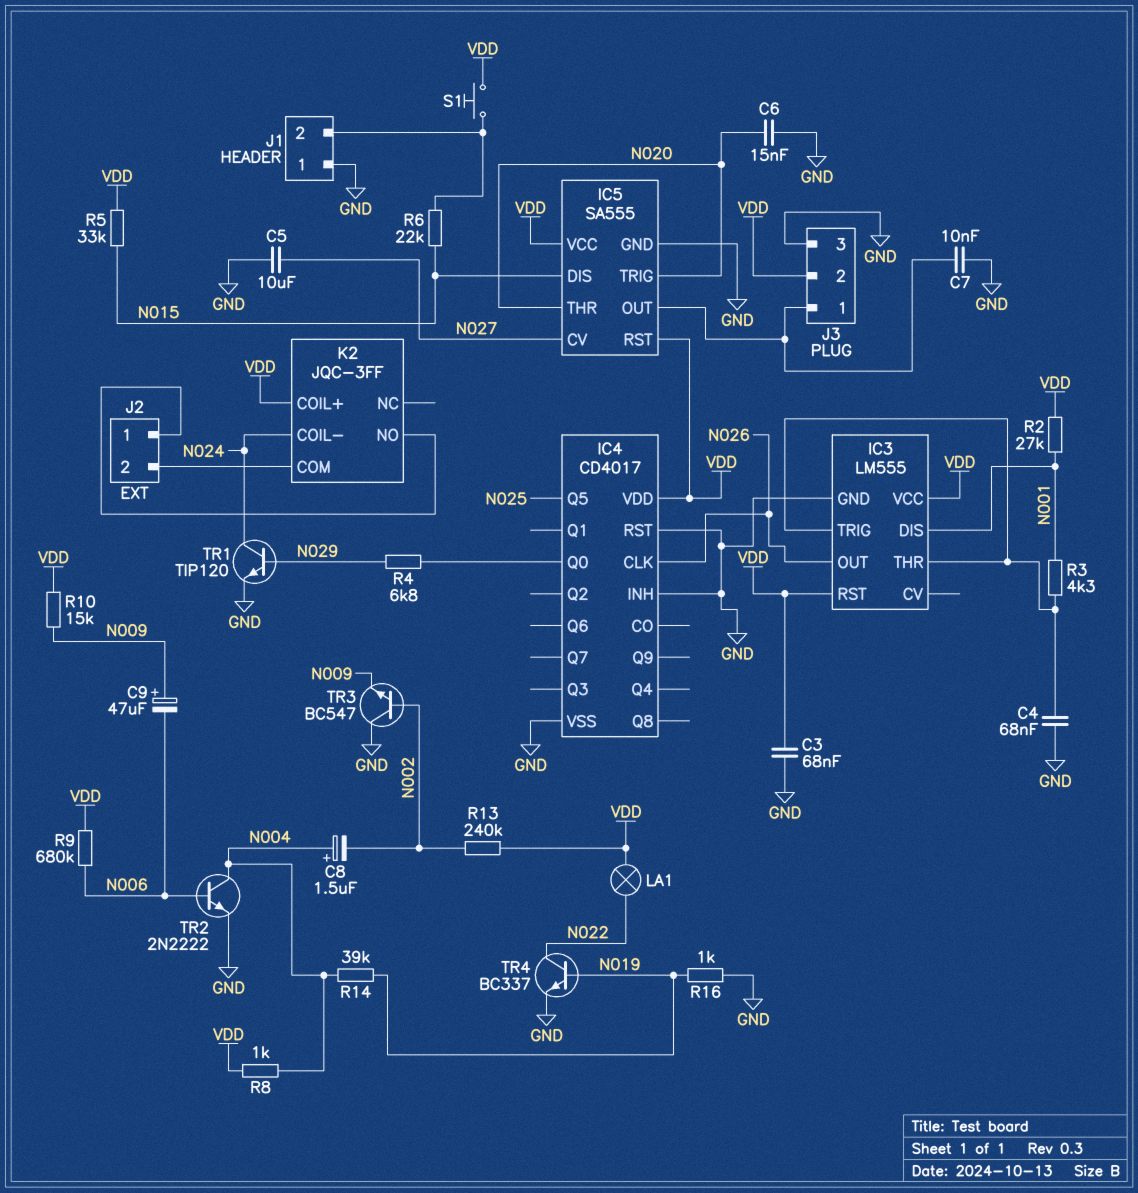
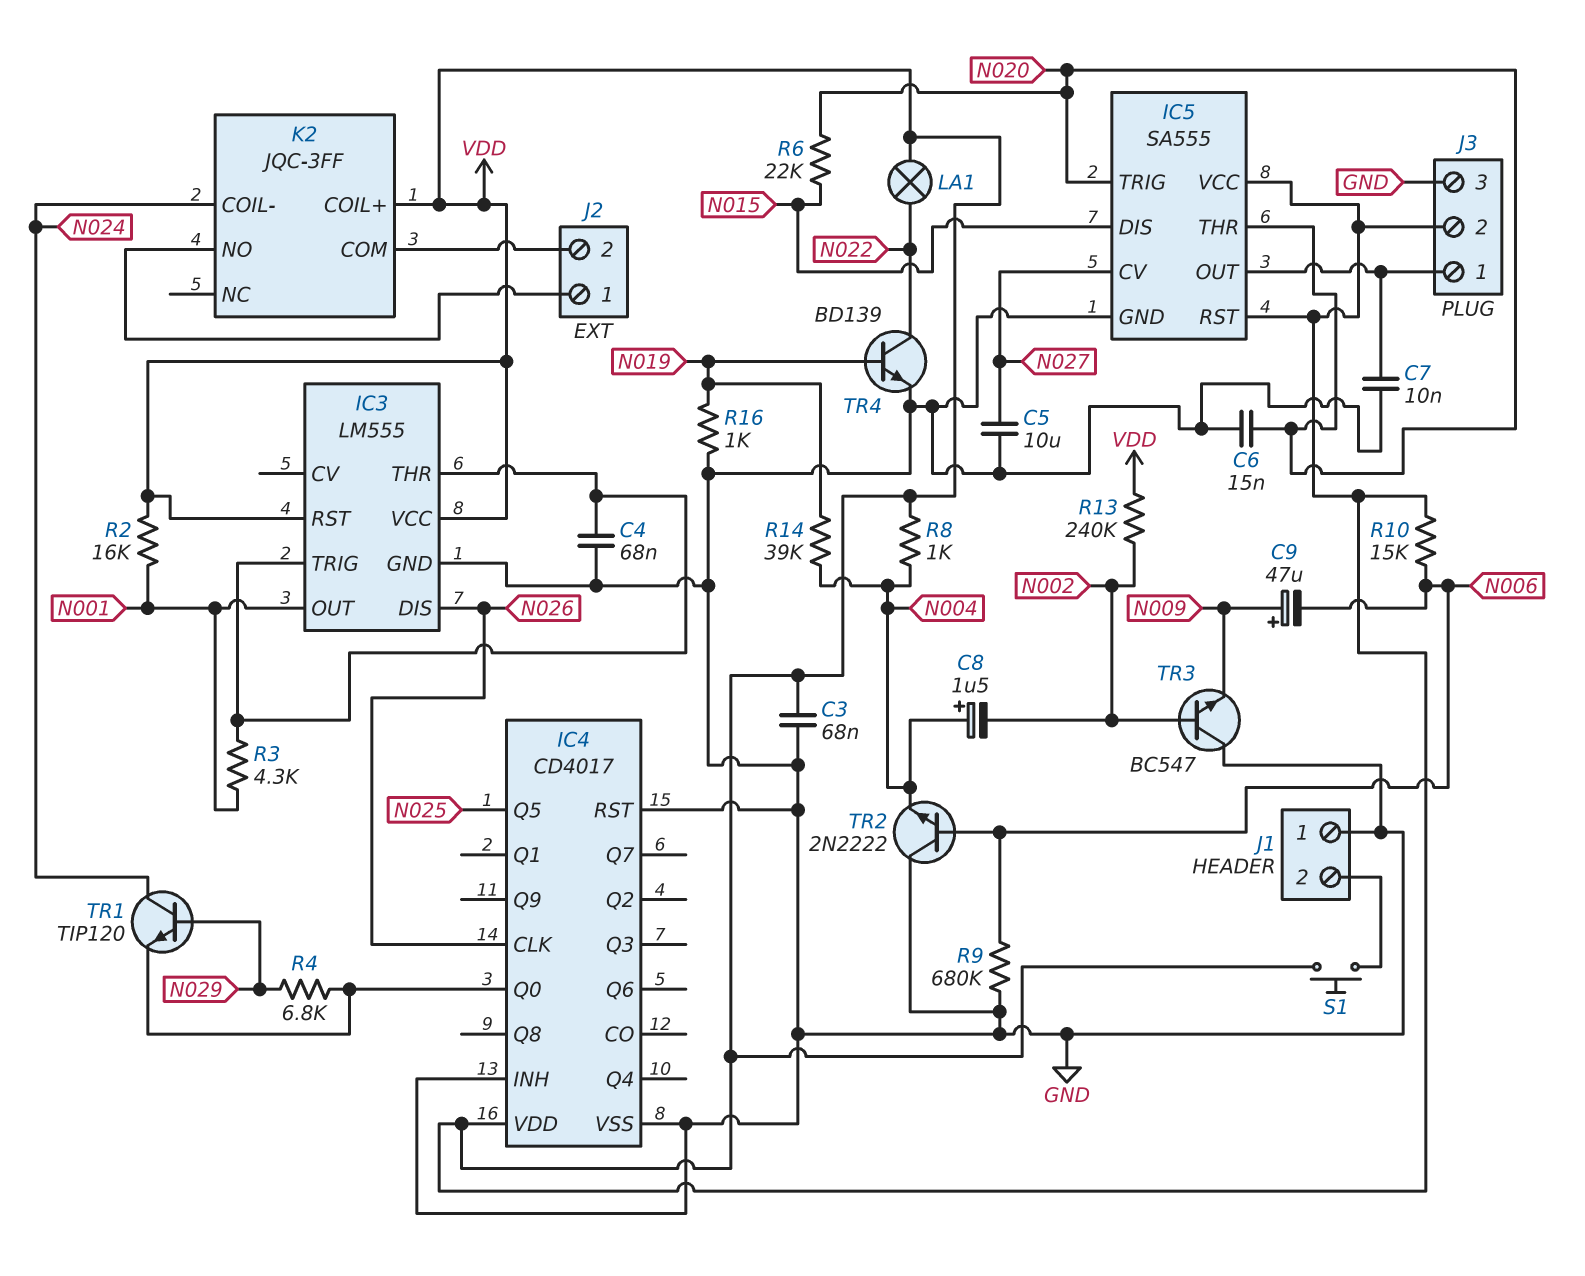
IC3 pin DIS: N001 -> N026
IC3 pin OUT: N026 -> N001
R2: 27k (N001, VDD) -> 16k (N001, VDD)
R5: 33k (N015, VDD) -> none
R6: 22k (J1/2, N015) -> 22k (N015, N020)
R9: 680k (N006, VDD) -> 680k (GND, N006)
R10: 15k (N009, VDD) -> 15k (N006, VDD)
TR1: NPN TIP120 (B N029, C N024, E GND) -> NPN TIP120 (B N029, C N024, E IC4/Q0)
TR2: NPN 2N2222 (B N006, C N004, E GND) -> NPN 2N2222 (B N006, C GND, E N004)
TR4: NPN BC337 (B N019, C N022, E GND) -> NPN BD139 (B N019, C N022, E GND)

